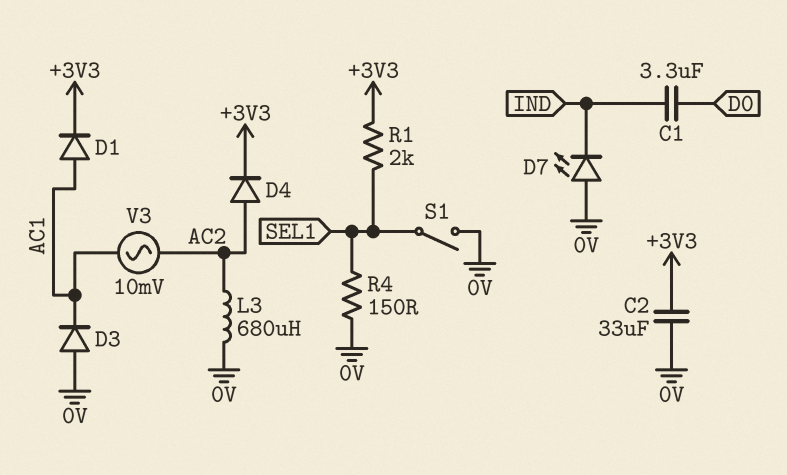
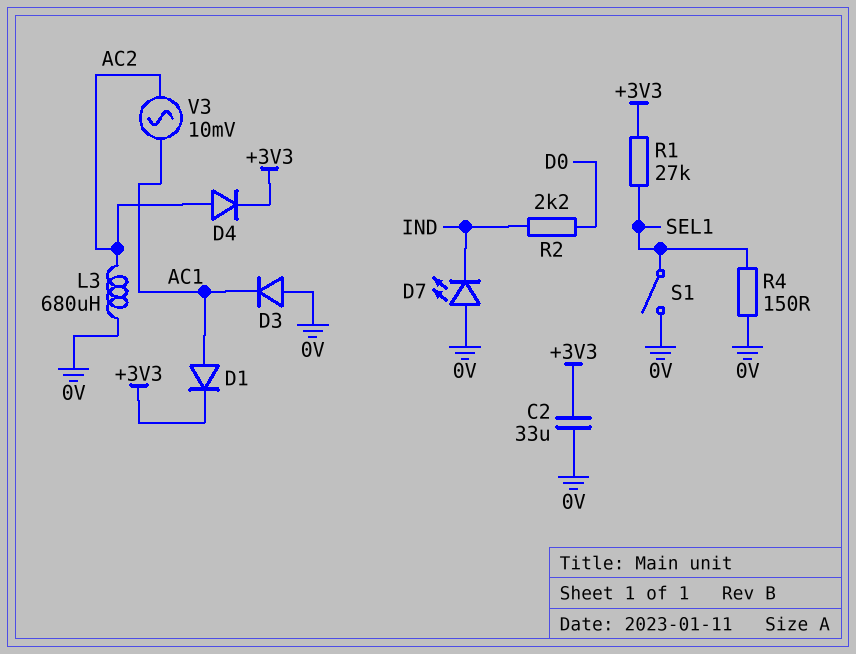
C1: 3.3uF (D0, IND) -> none
R1: 2k (+3V3, SEL1) -> 27k (+3V3, SEL1)
R2: none -> 2.2k (D0, IND)

